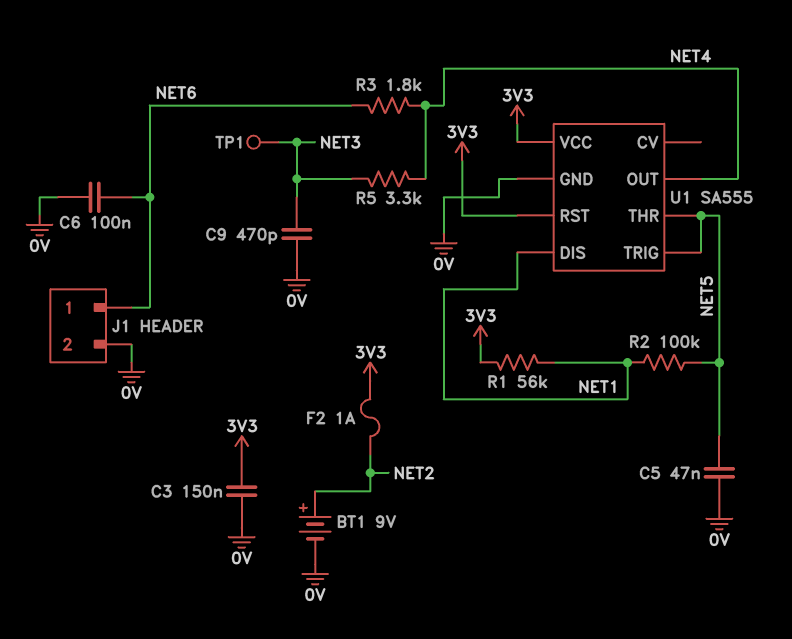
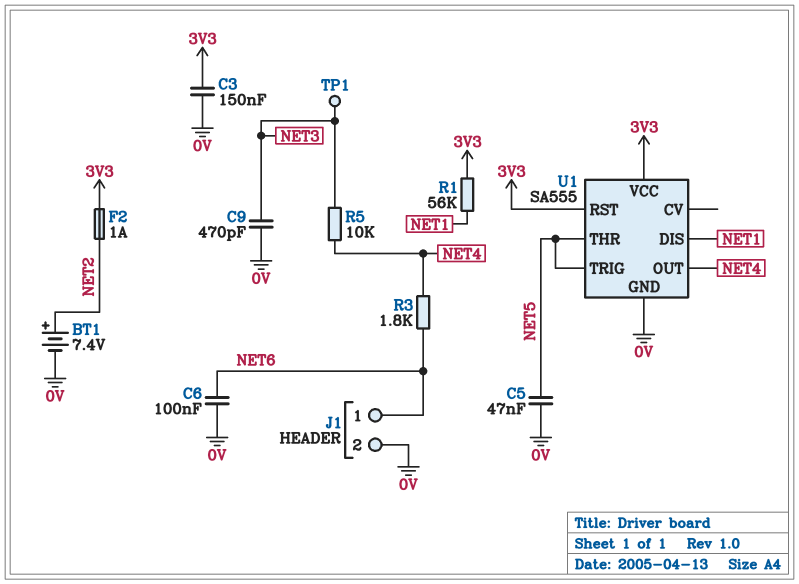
BT1: 9V (plus NET2, minus 0V) -> 7.4V (plus NET2, minus 0V)
R2: 100k (NET1, NET5) -> none
R5: 3.3k (NET3, NET4) -> 10k (NET3, NET4)

